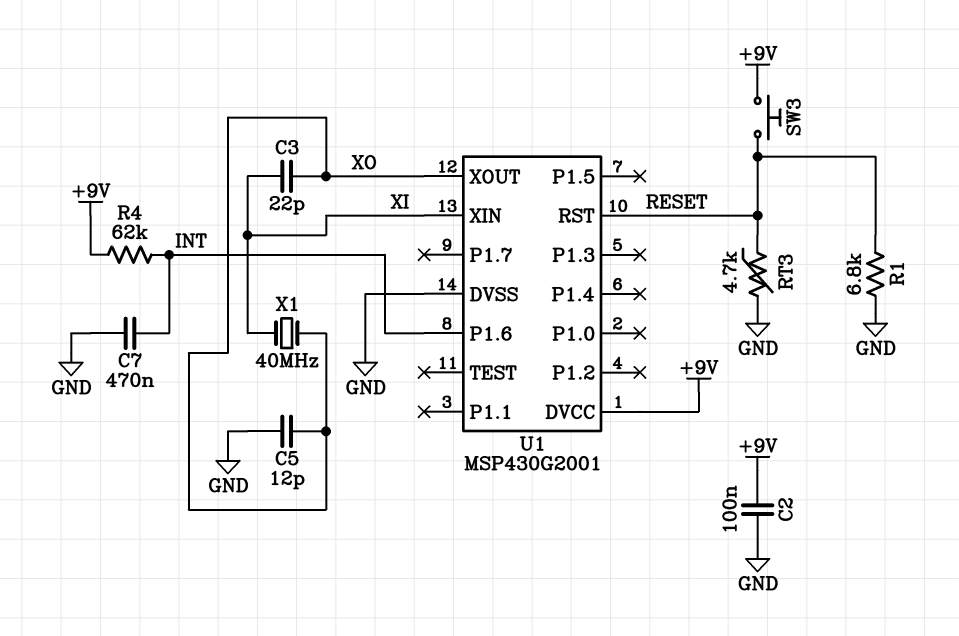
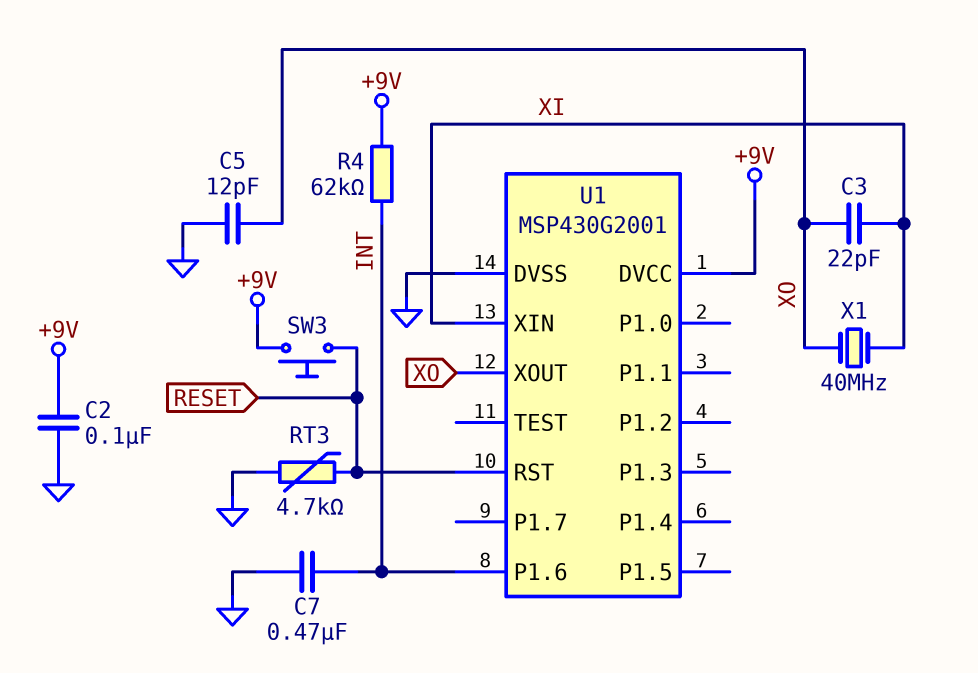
R1: 6.8k (GND, RESET) -> none

